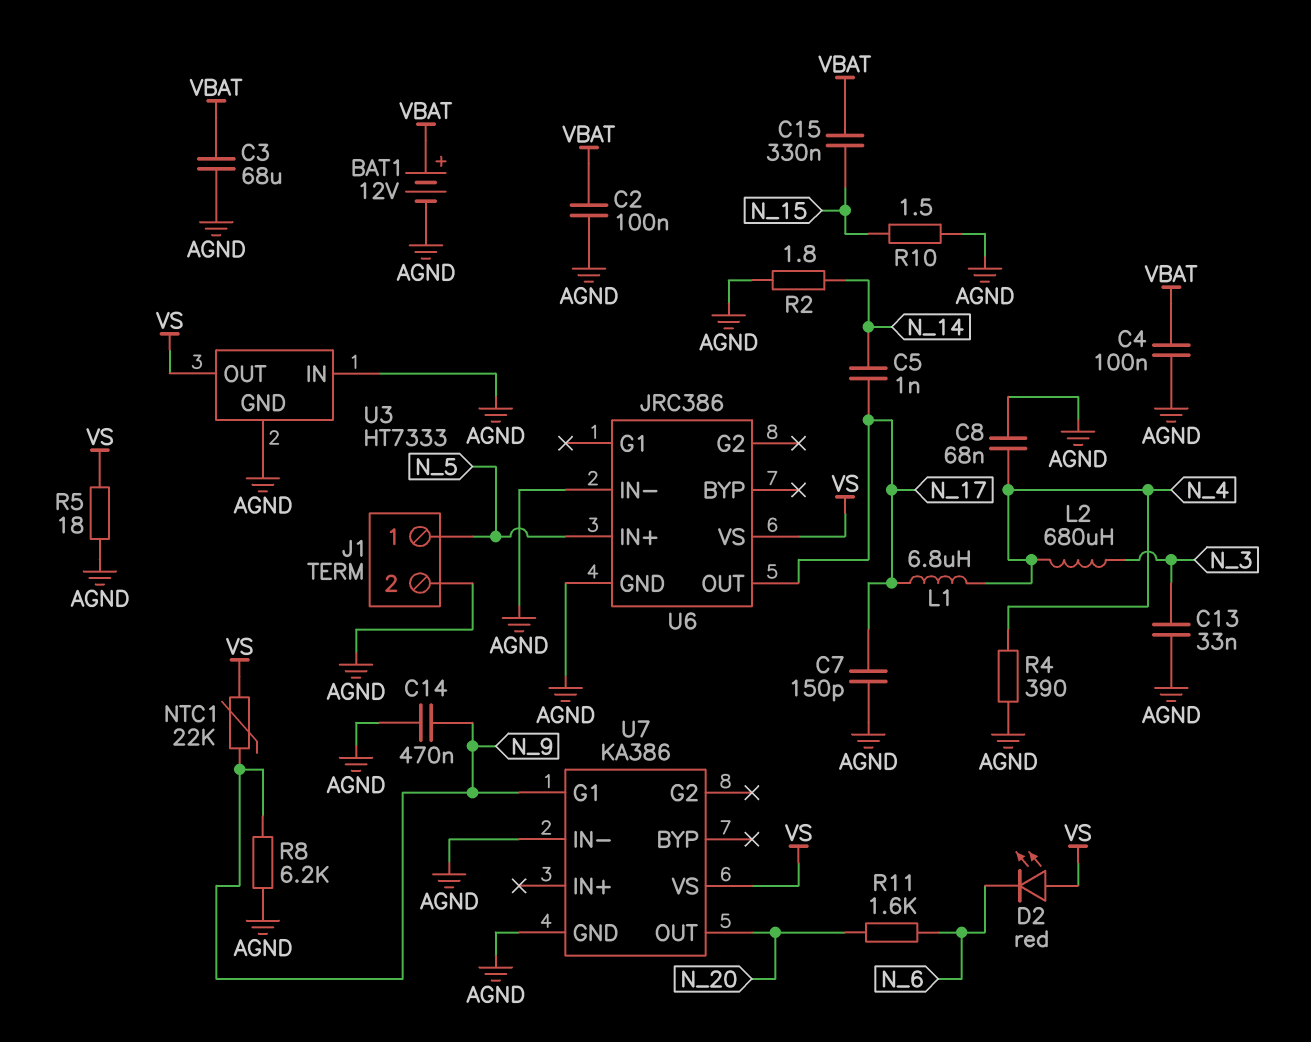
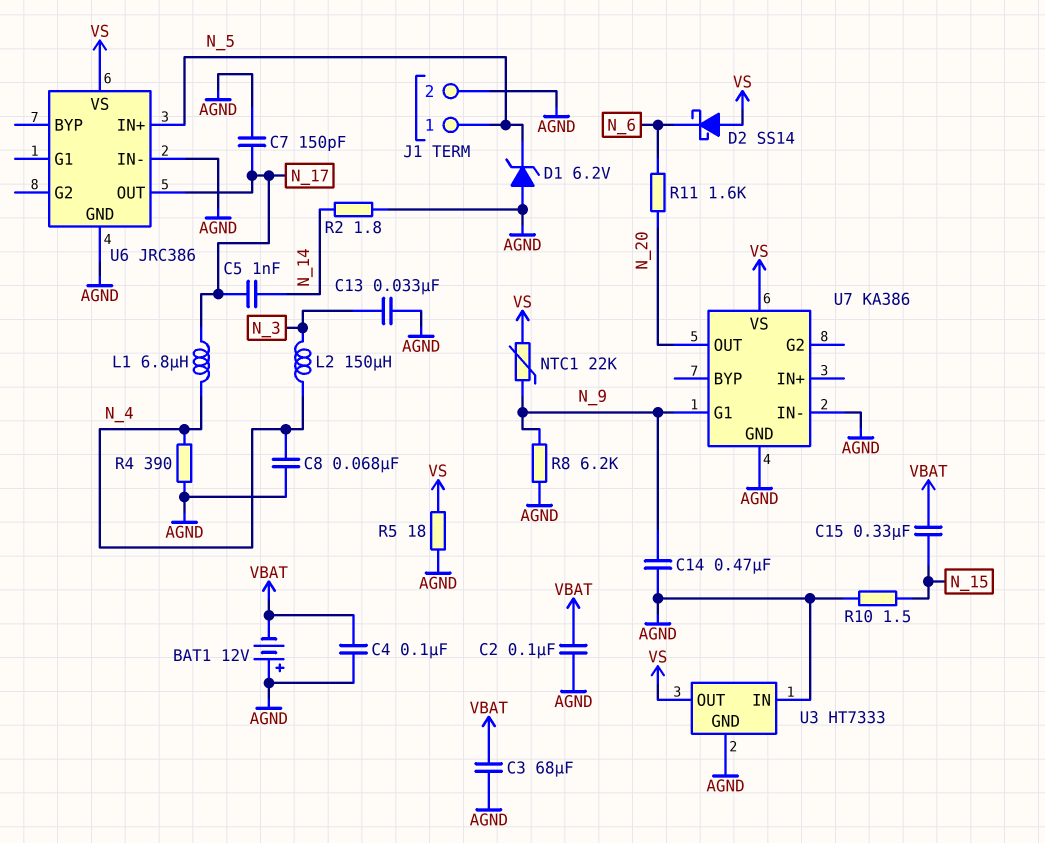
BAT1: 12V (plus VBAT, minus AGND) -> 12V (plus AGND, minus VBAT)
D1: none -> zener 6.2V (A AGND, K N_5)
D2: LED red (A VS, K N_6) -> schottky SS14 (A VS, K N_6)
L2: 680uH (N_3, N_4) -> 150uH (N_3, N_4)

